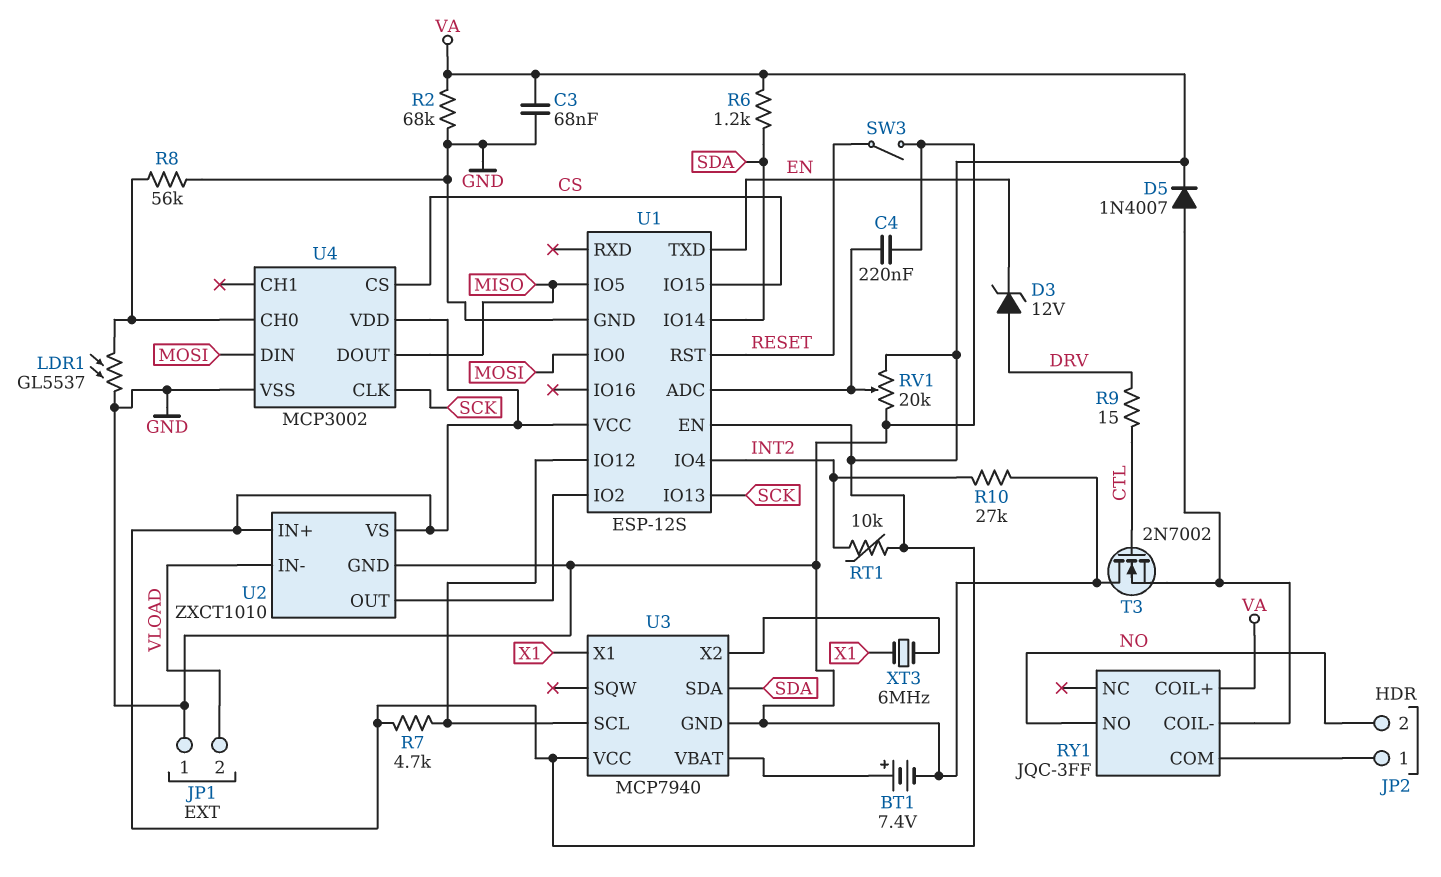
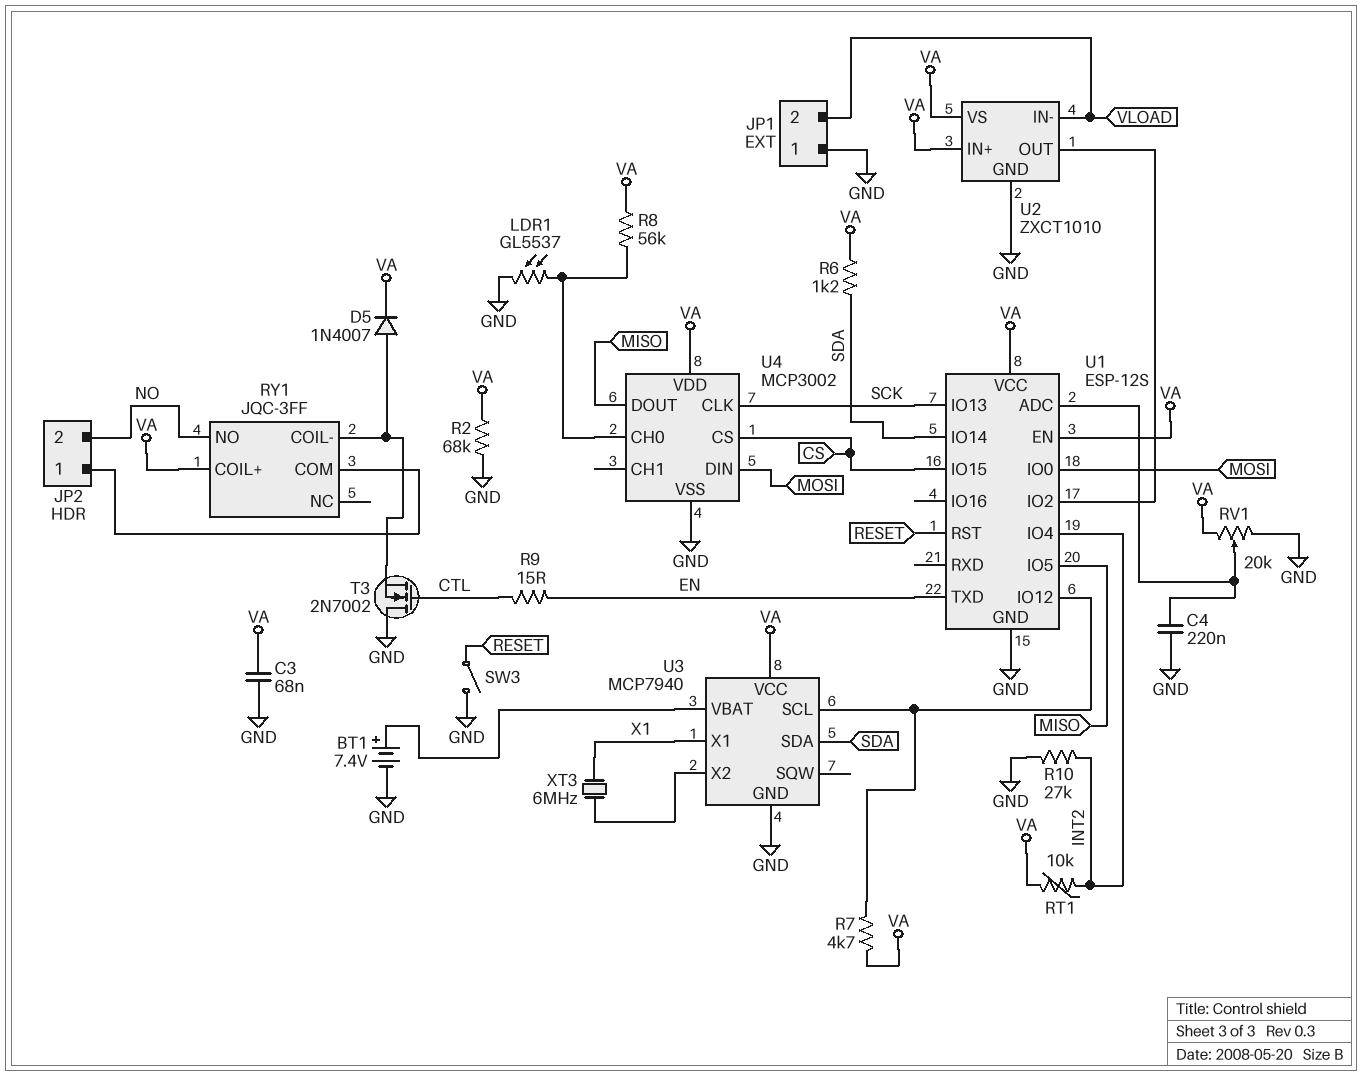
D3: zener 12V (A DRV, K EN) -> none
R8: 56k (GND, U4/CH0) -> 56k (U4/CH0, VA)
R9: 15 (CTL, DRV) -> 15 (CTL, EN)

